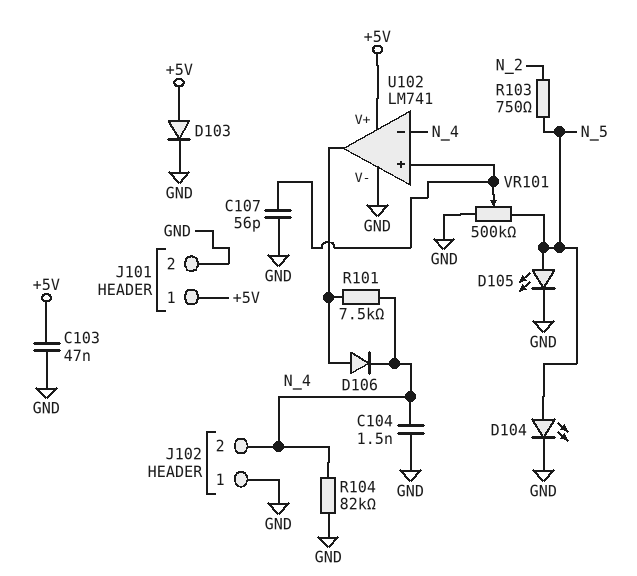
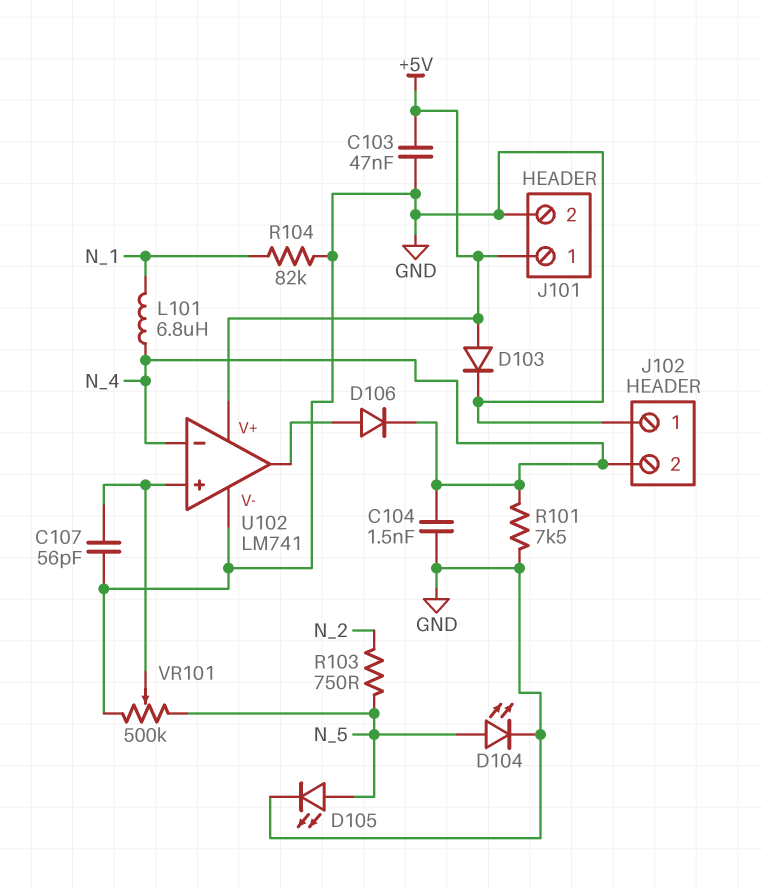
L101: none -> 6.8uH (N_1, N_4)
R101: 7.5k (N_4, U102/out) -> 7.5k (GND, N_4)
R104: 82k (GND, N_4) -> 82k (GND, N_1)

